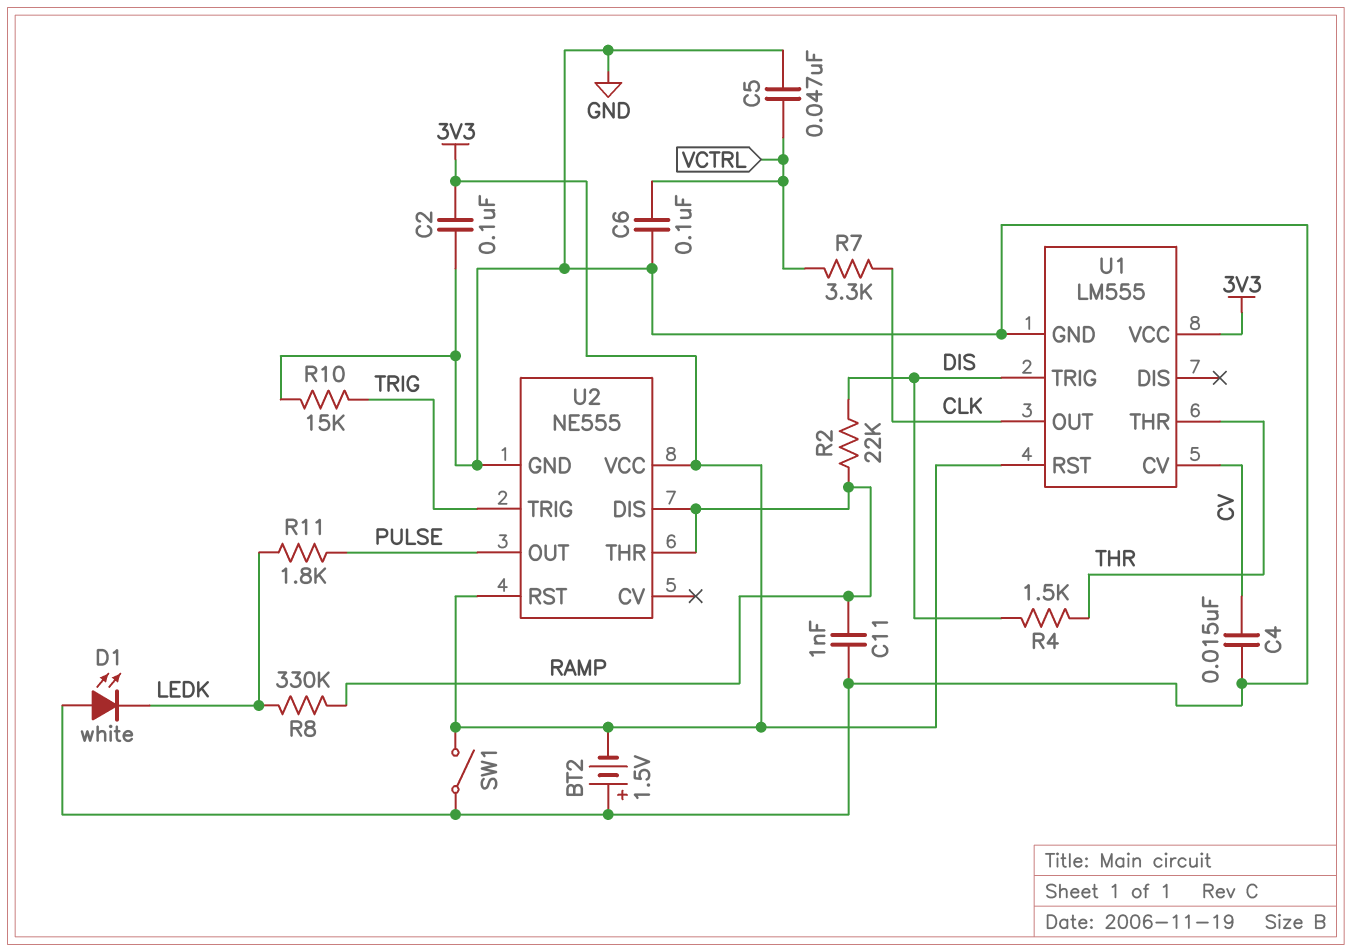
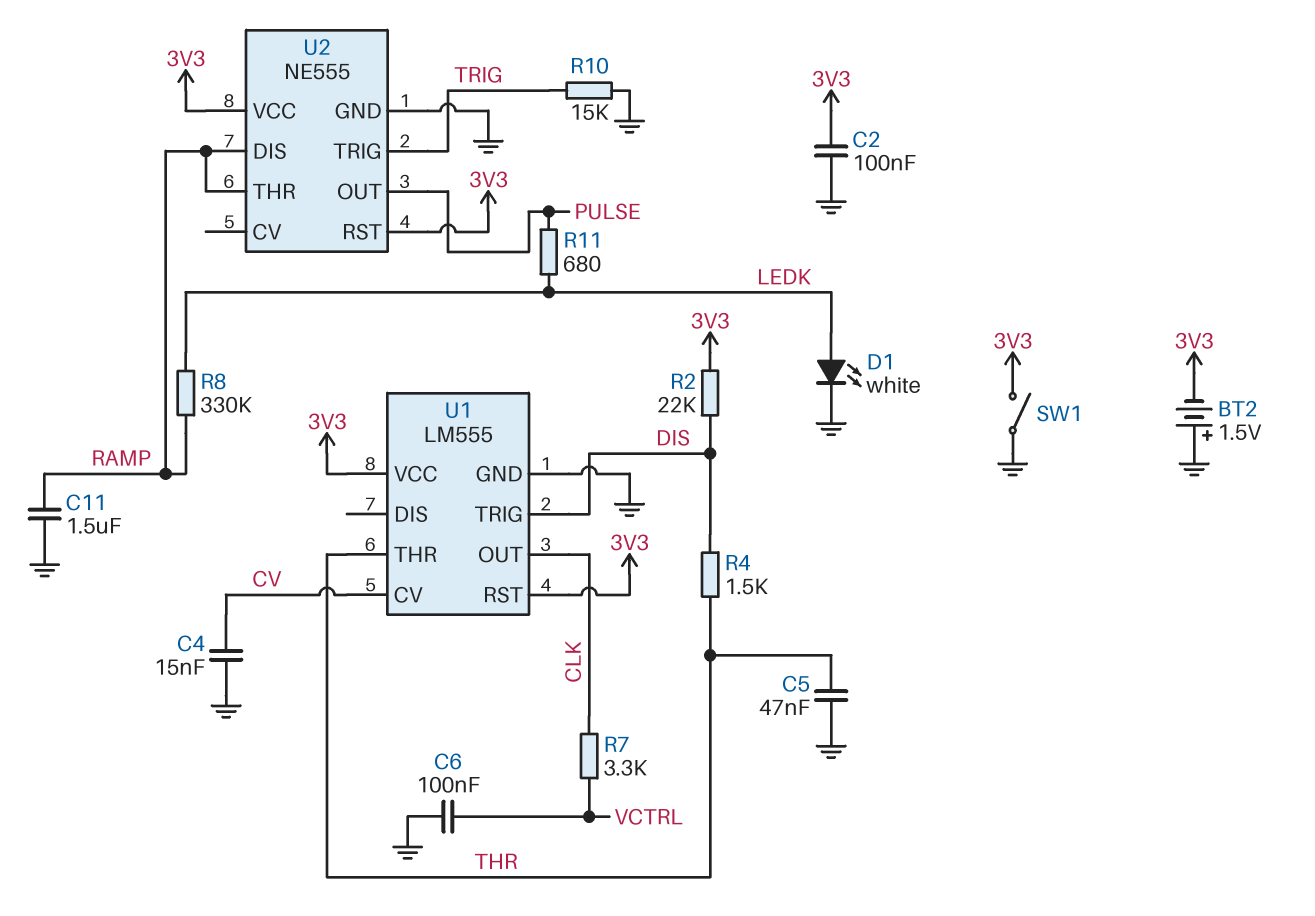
C5: 47nF (GND, VCTRL) -> 47nF (GND, THR)
C11: 1nF (GND, RAMP) -> 1.5uF (GND, RAMP)
D1: LED white (A GND, K LEDK) -> LED white (A LEDK, K GND)
R2: 22k (DIS, RAMP) -> 22k (3V3, DIS)
R11: 1.8k (LEDK, PULSE) -> 680 (LEDK, PULSE)

